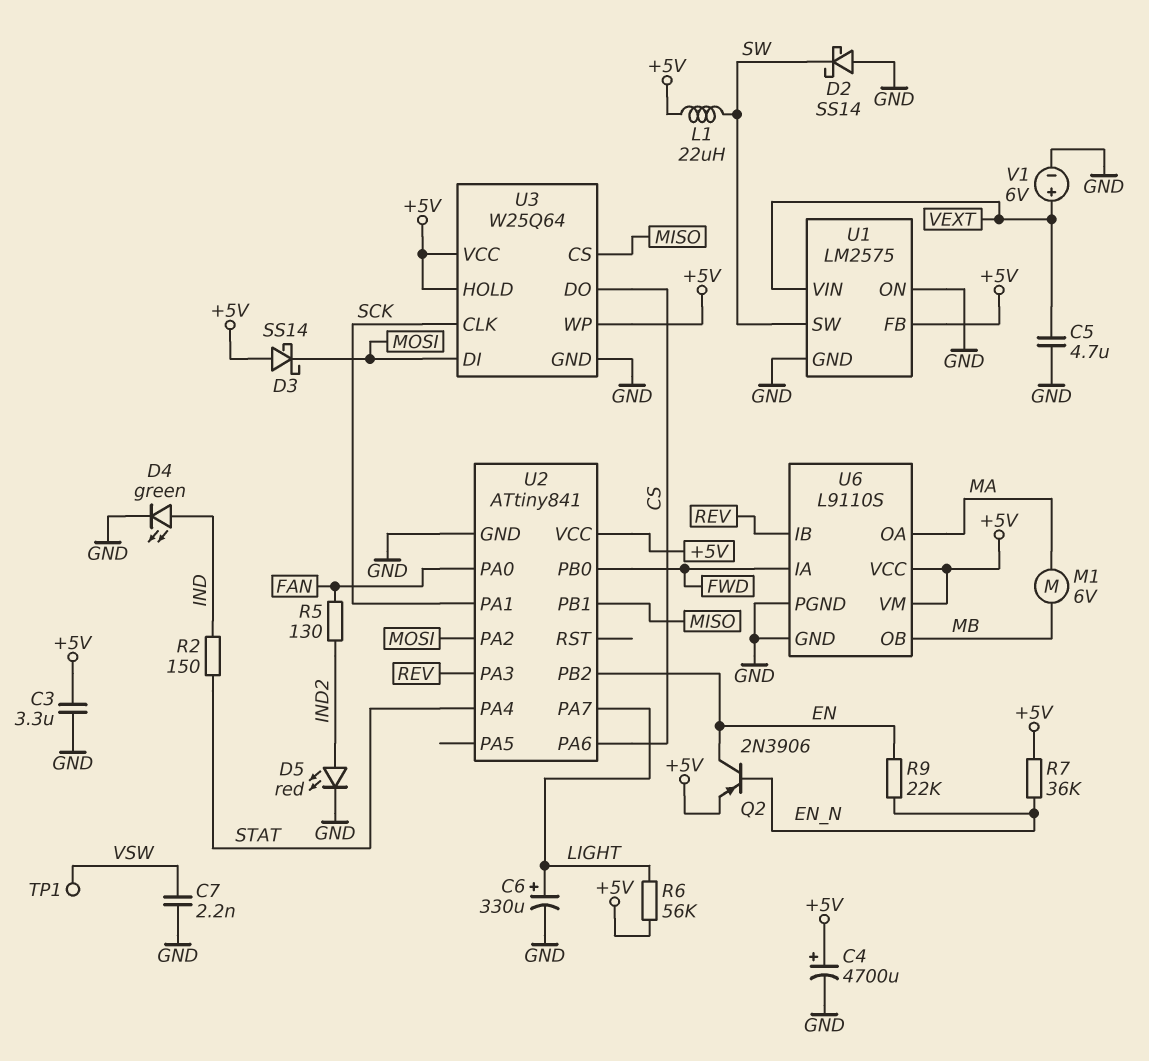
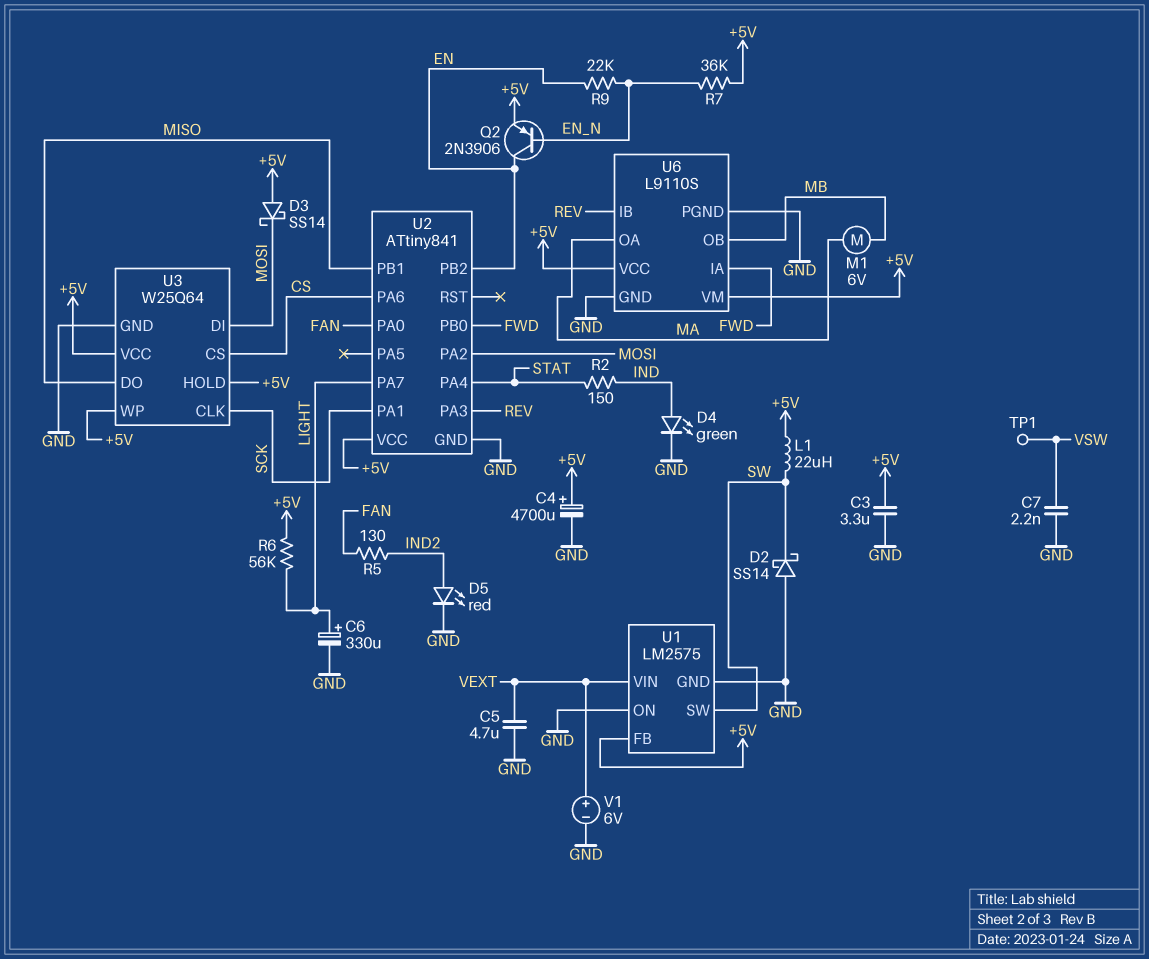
U3 pin CS: MISO -> CS
U3 pin DO: CS -> MISO

